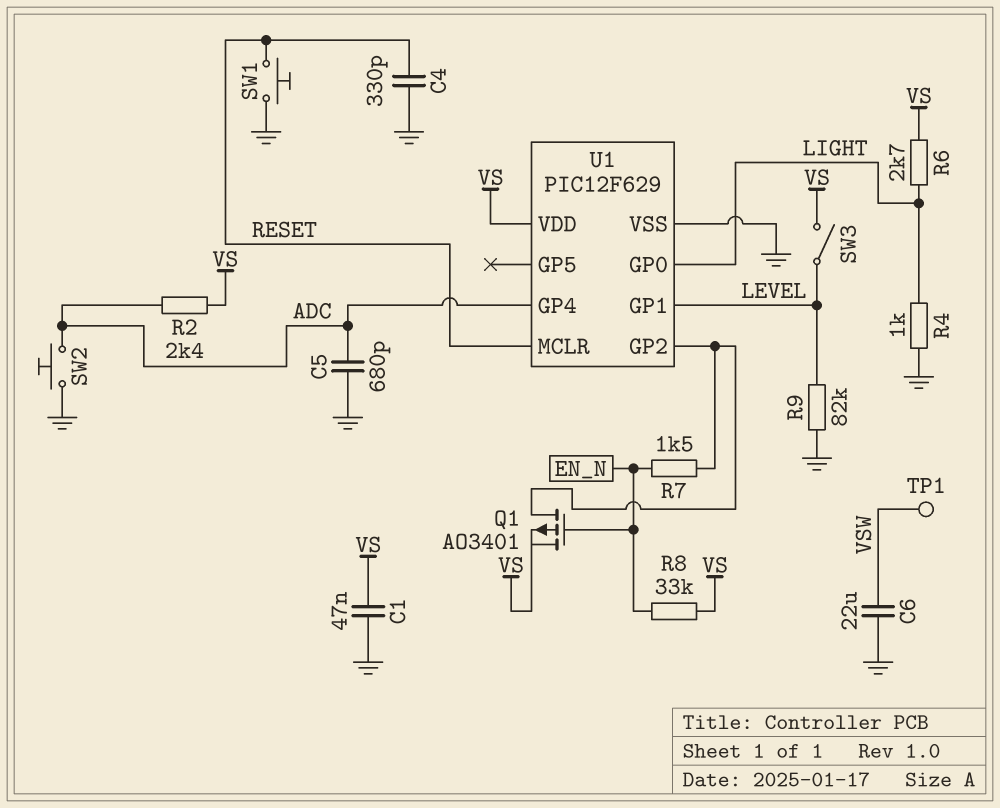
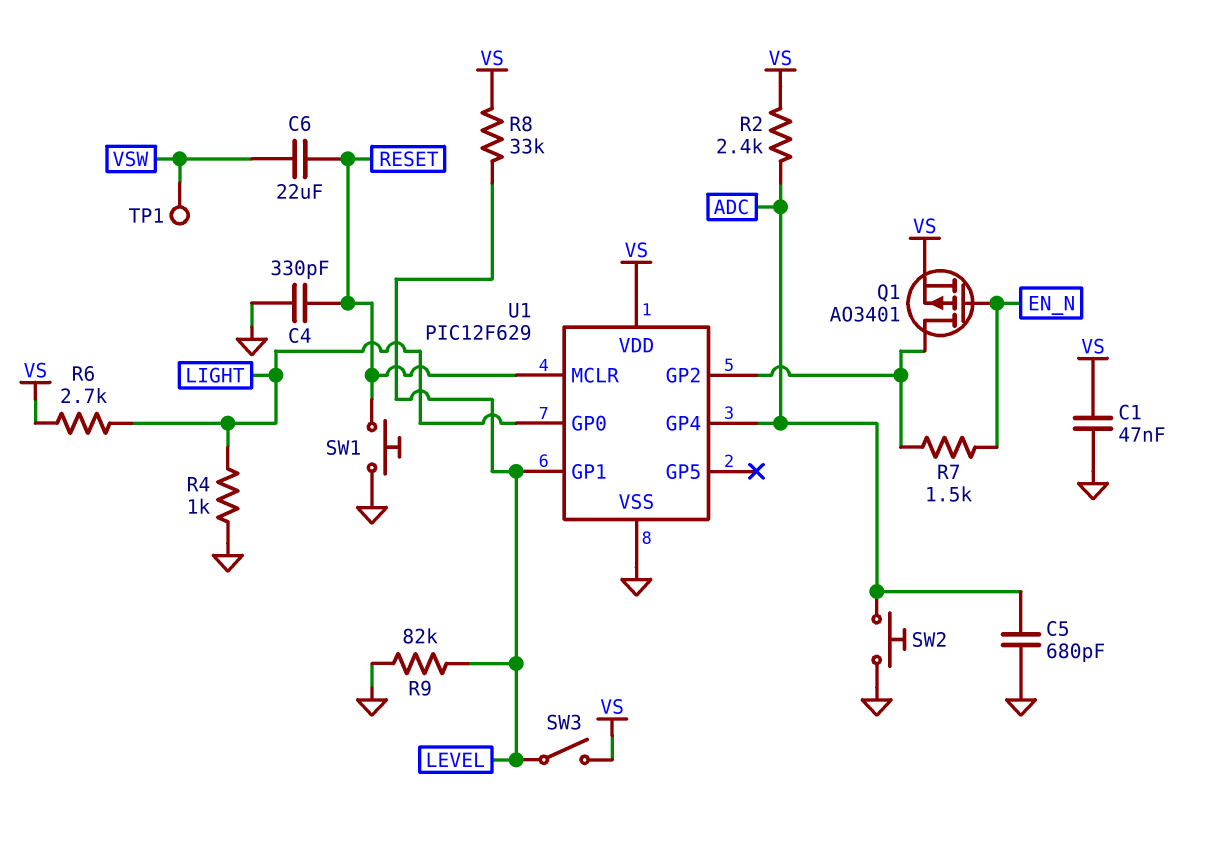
C6: 22uF (GND, VSW) -> 22uF (RESET, VSW)
R8: 33k (EN_N, VS) -> 33k (LEVEL, VS)

